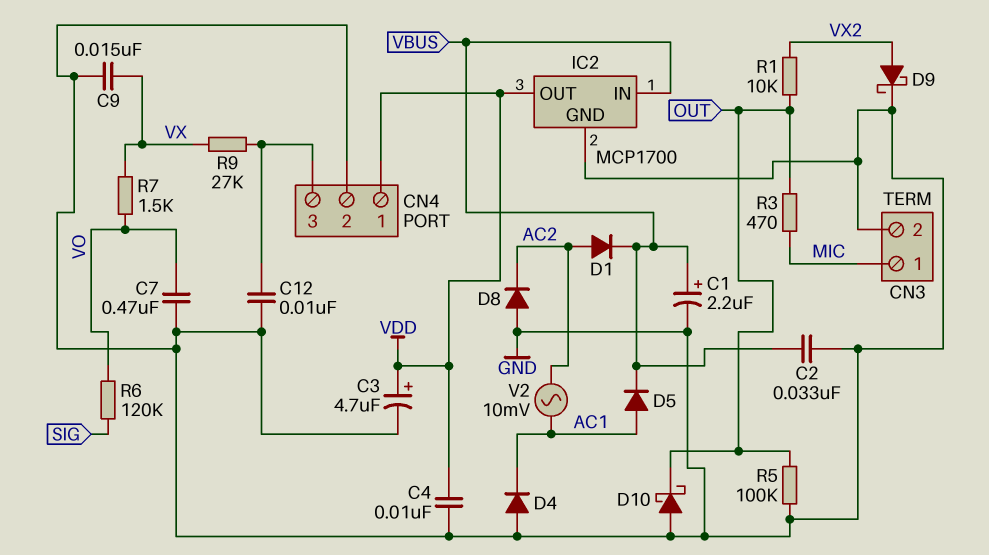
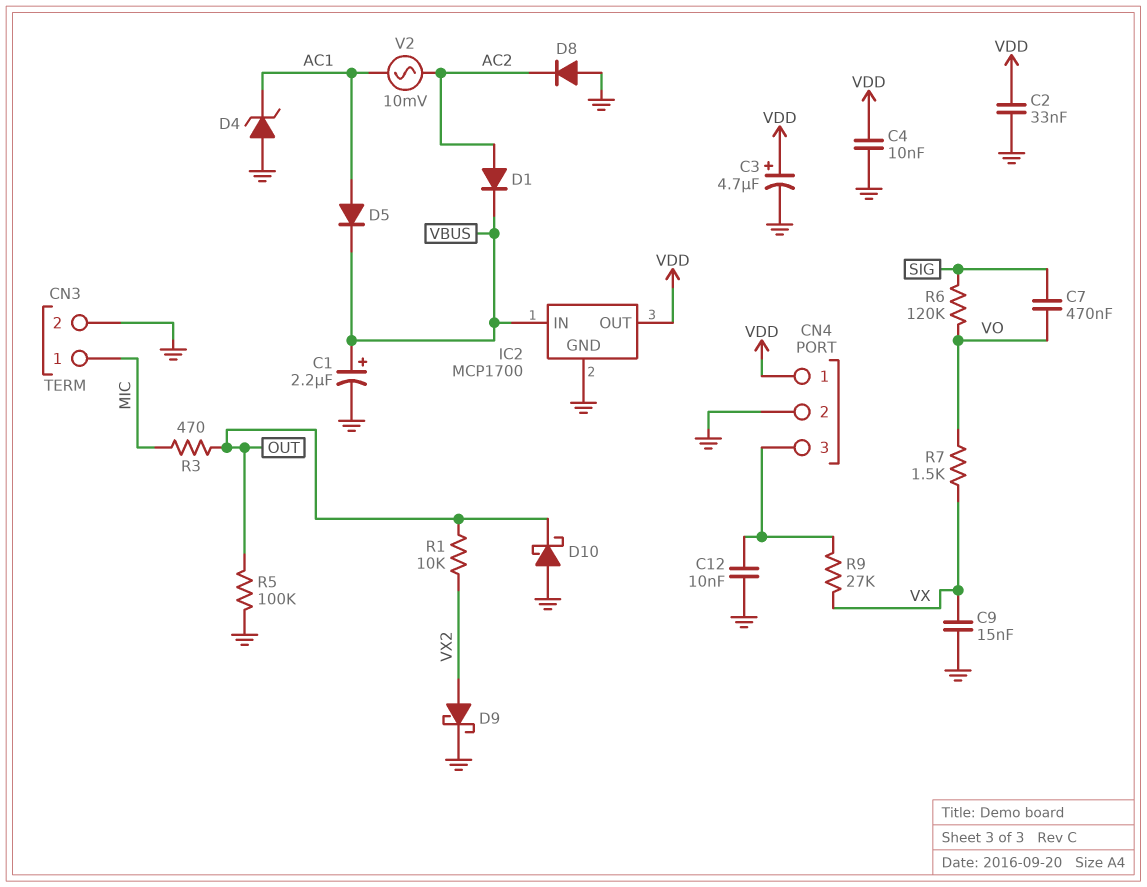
C2: 33nF (GND, VBUS) -> 33nF (GND, VDD)
C7: 470nF (GND, VO) -> 470nF (SIG, VO)
D4: diode (A GND, K AC1) -> zener (A GND, K AC1)

